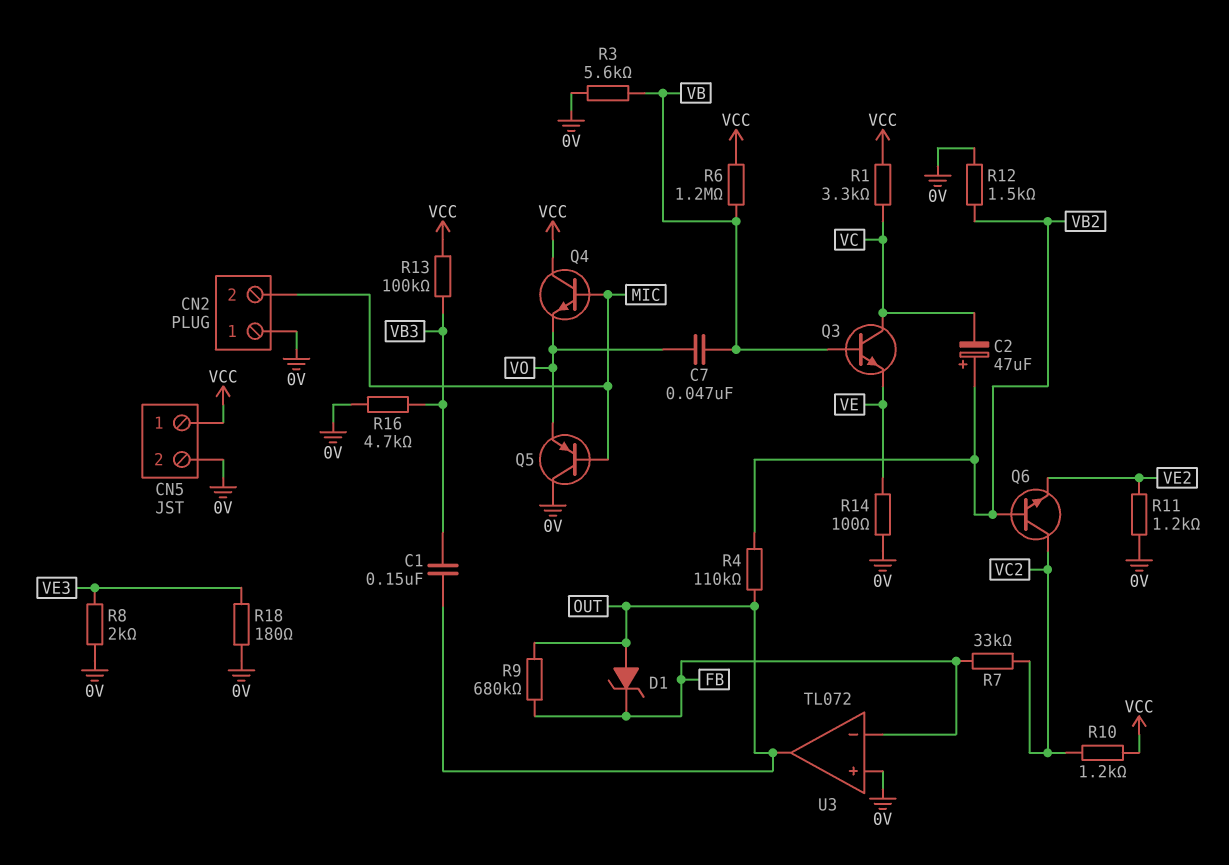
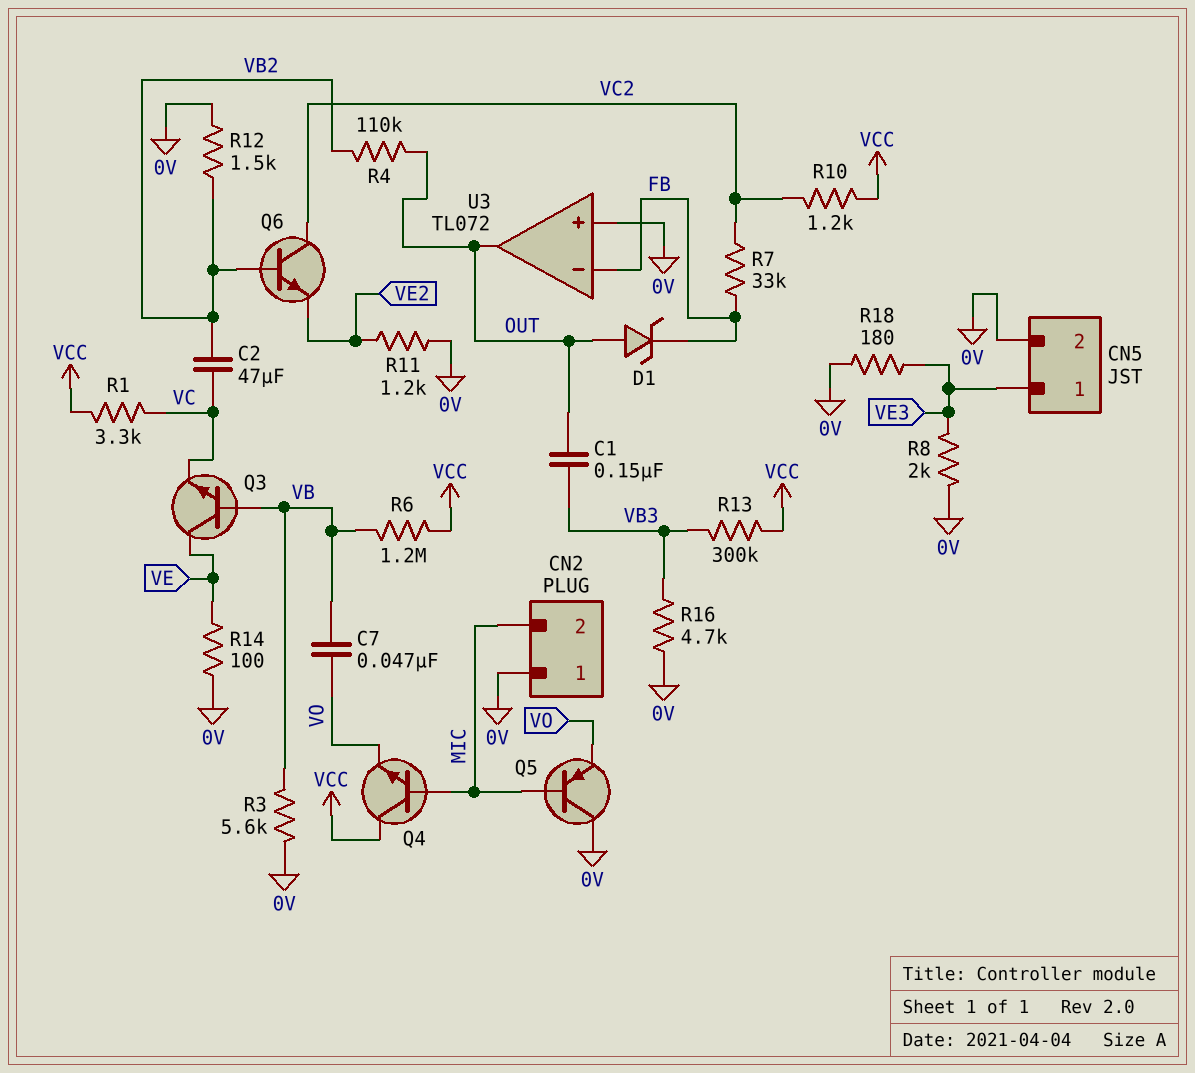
C2: 47uF (plus VB2, minus VC) -> 47uF (VB2, VC)
CN5 pin 1: VCC -> VE3
Q3: NPN (B VB, C VC, E VE) -> NPN (B VB, C VE, E VC)
R9: 680k (FB, OUT) -> none
R13: 100k (VB3, VCC) -> 300k (VB3, VCC)

